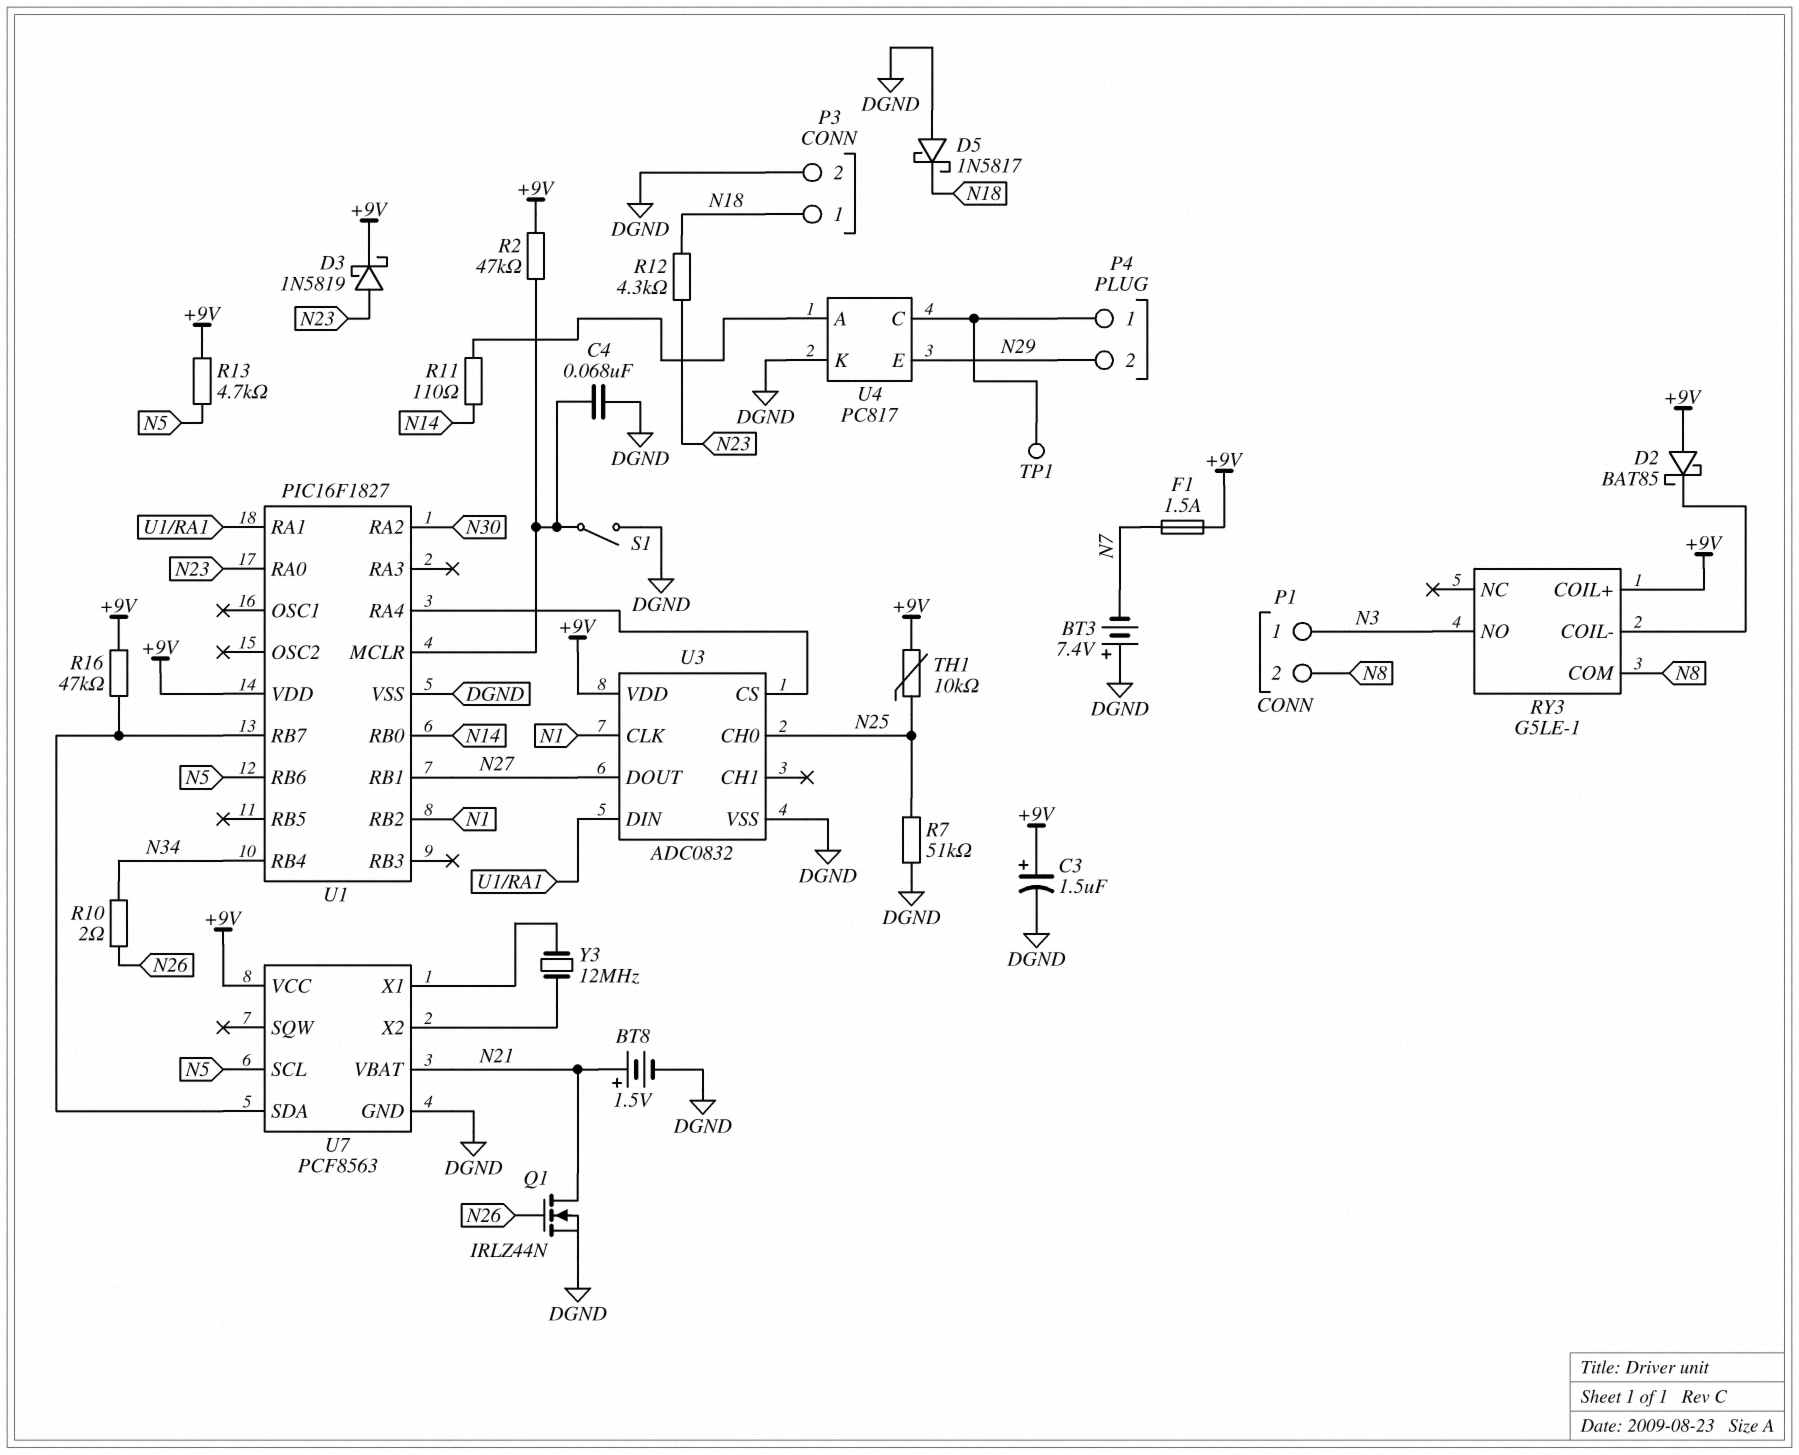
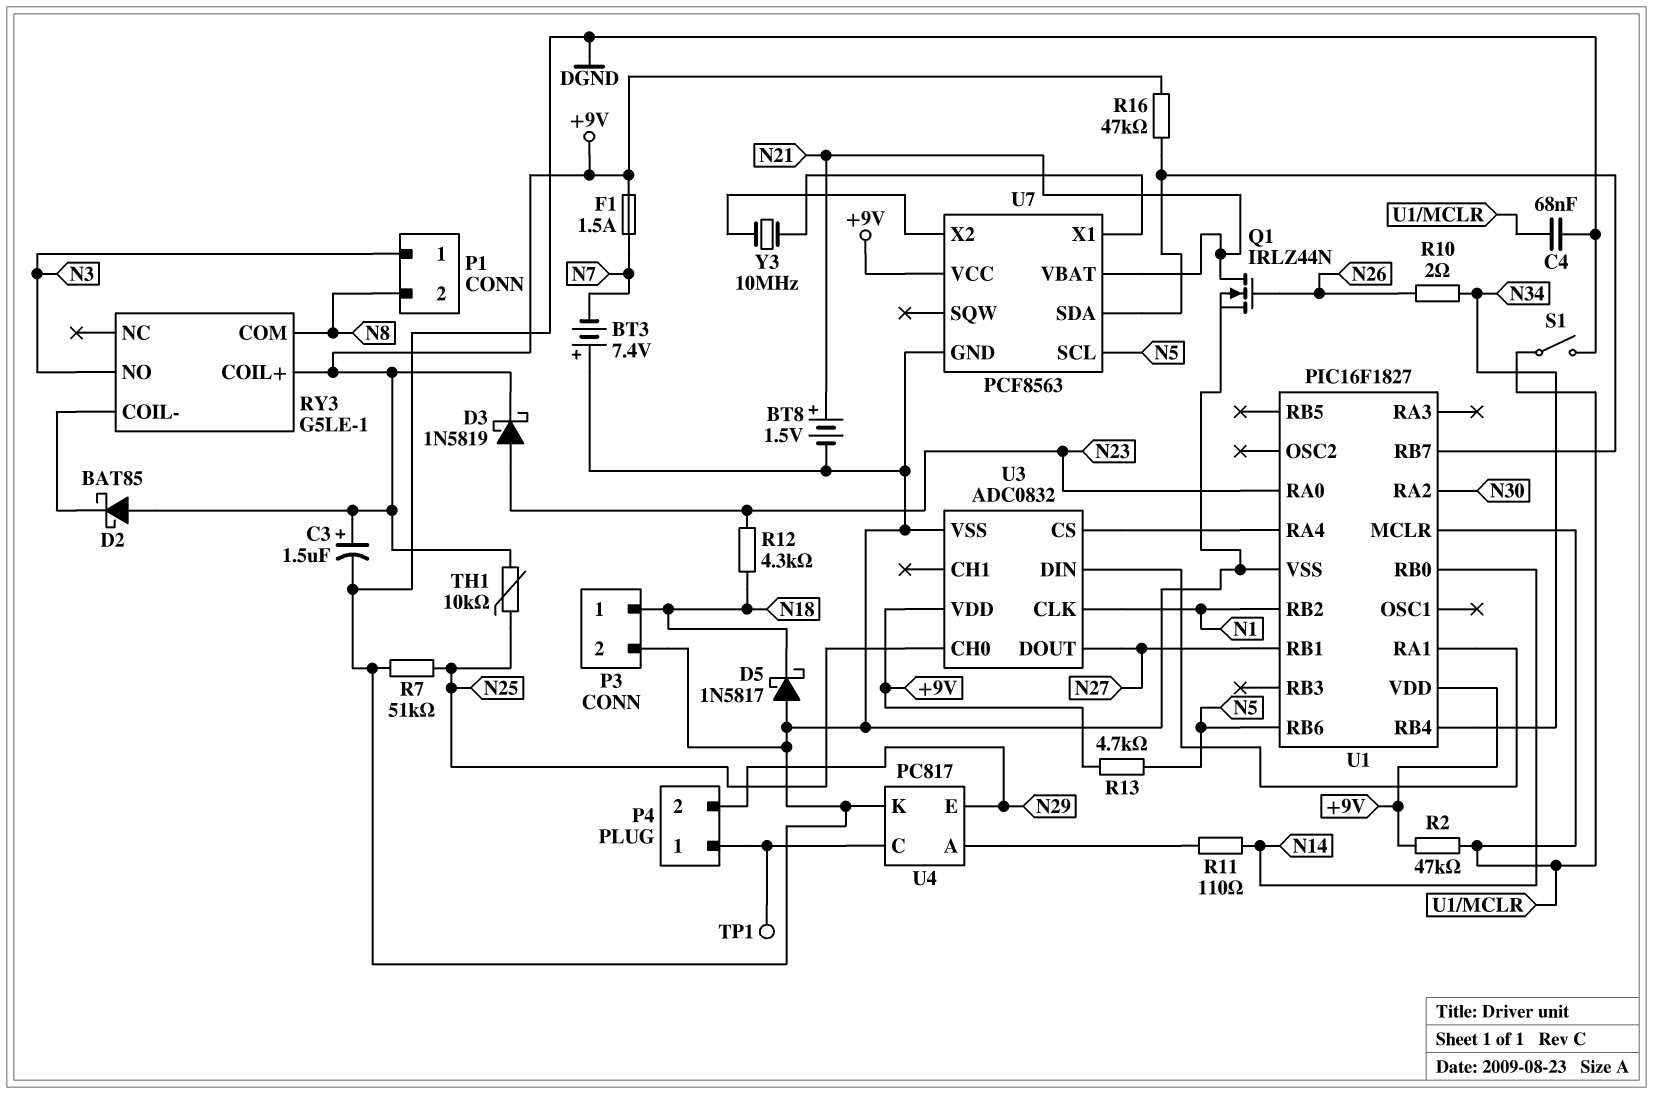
Y3: 12MHz (U7/X1, U7/X2) -> 10MHz (U7/X1, U7/X2)

